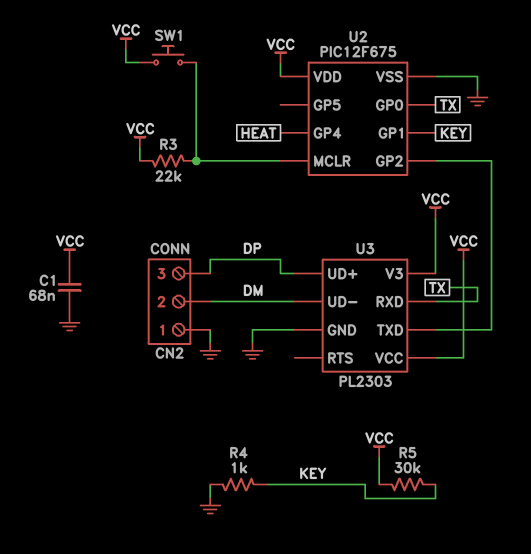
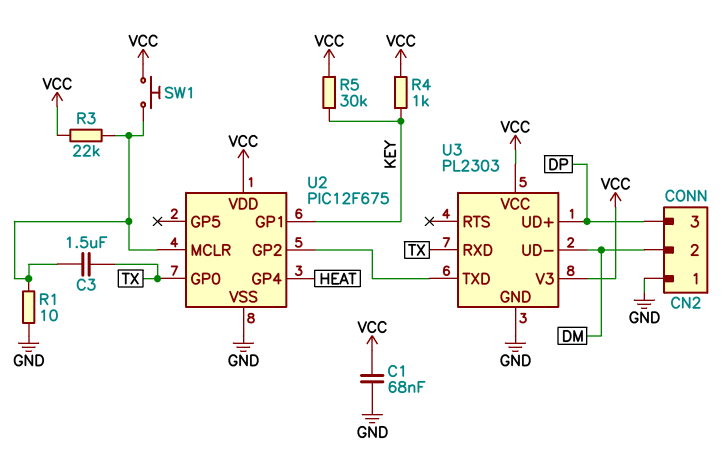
C3: none -> 1.5uF (TX, U2/MCLR)
R1: none -> 10 (GND, U2/MCLR)
R4: 1k (GND, KEY) -> 1k (KEY, VCC)

